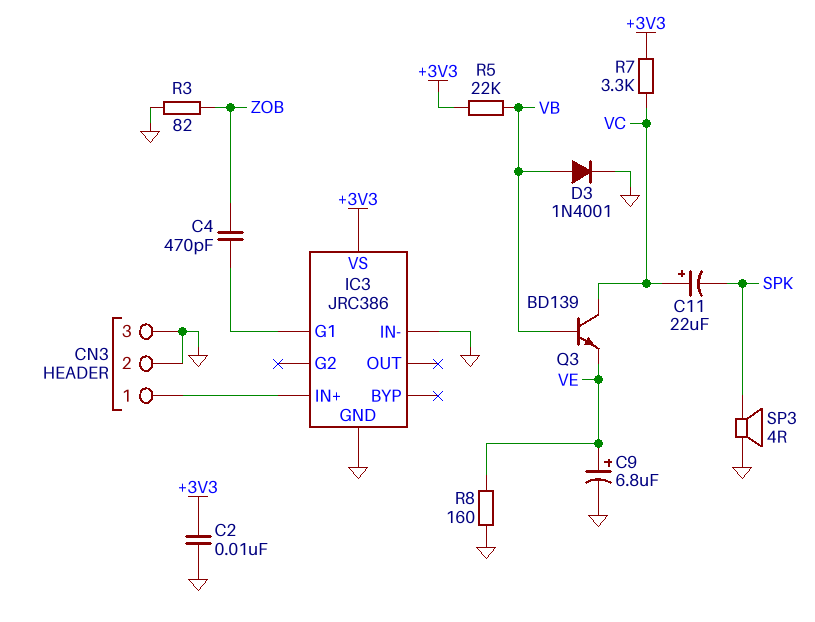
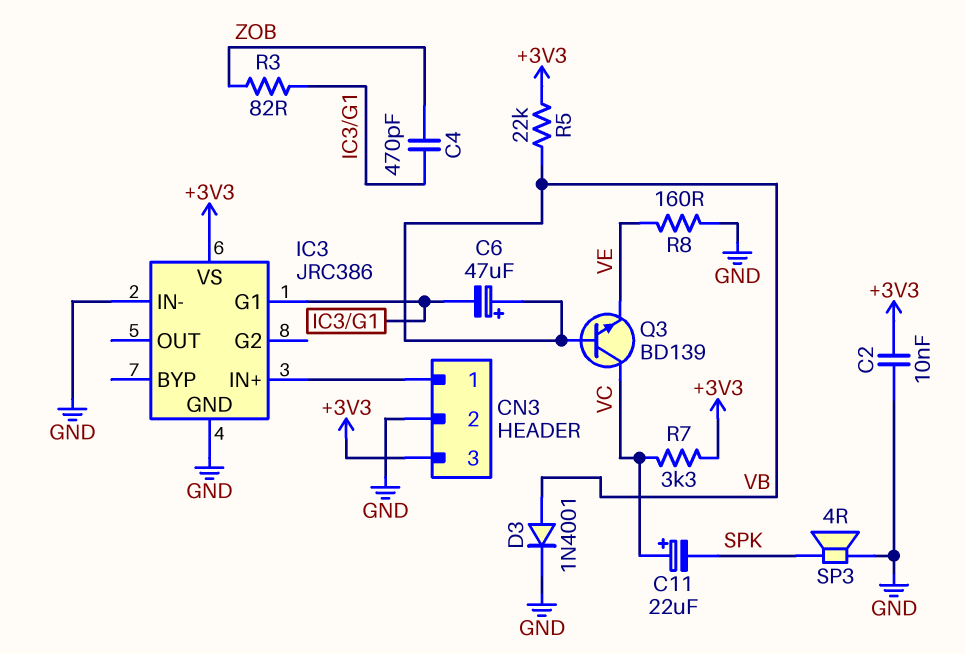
C6: none -> 47uF (plus VB, minus IC3/G1)
C9: 6.8uF (plus VE, minus GND) -> none
CN3 pin 3: GND -> +3V3
R3: 82 (GND, ZOB) -> 82 (IC3/G1, ZOB)

